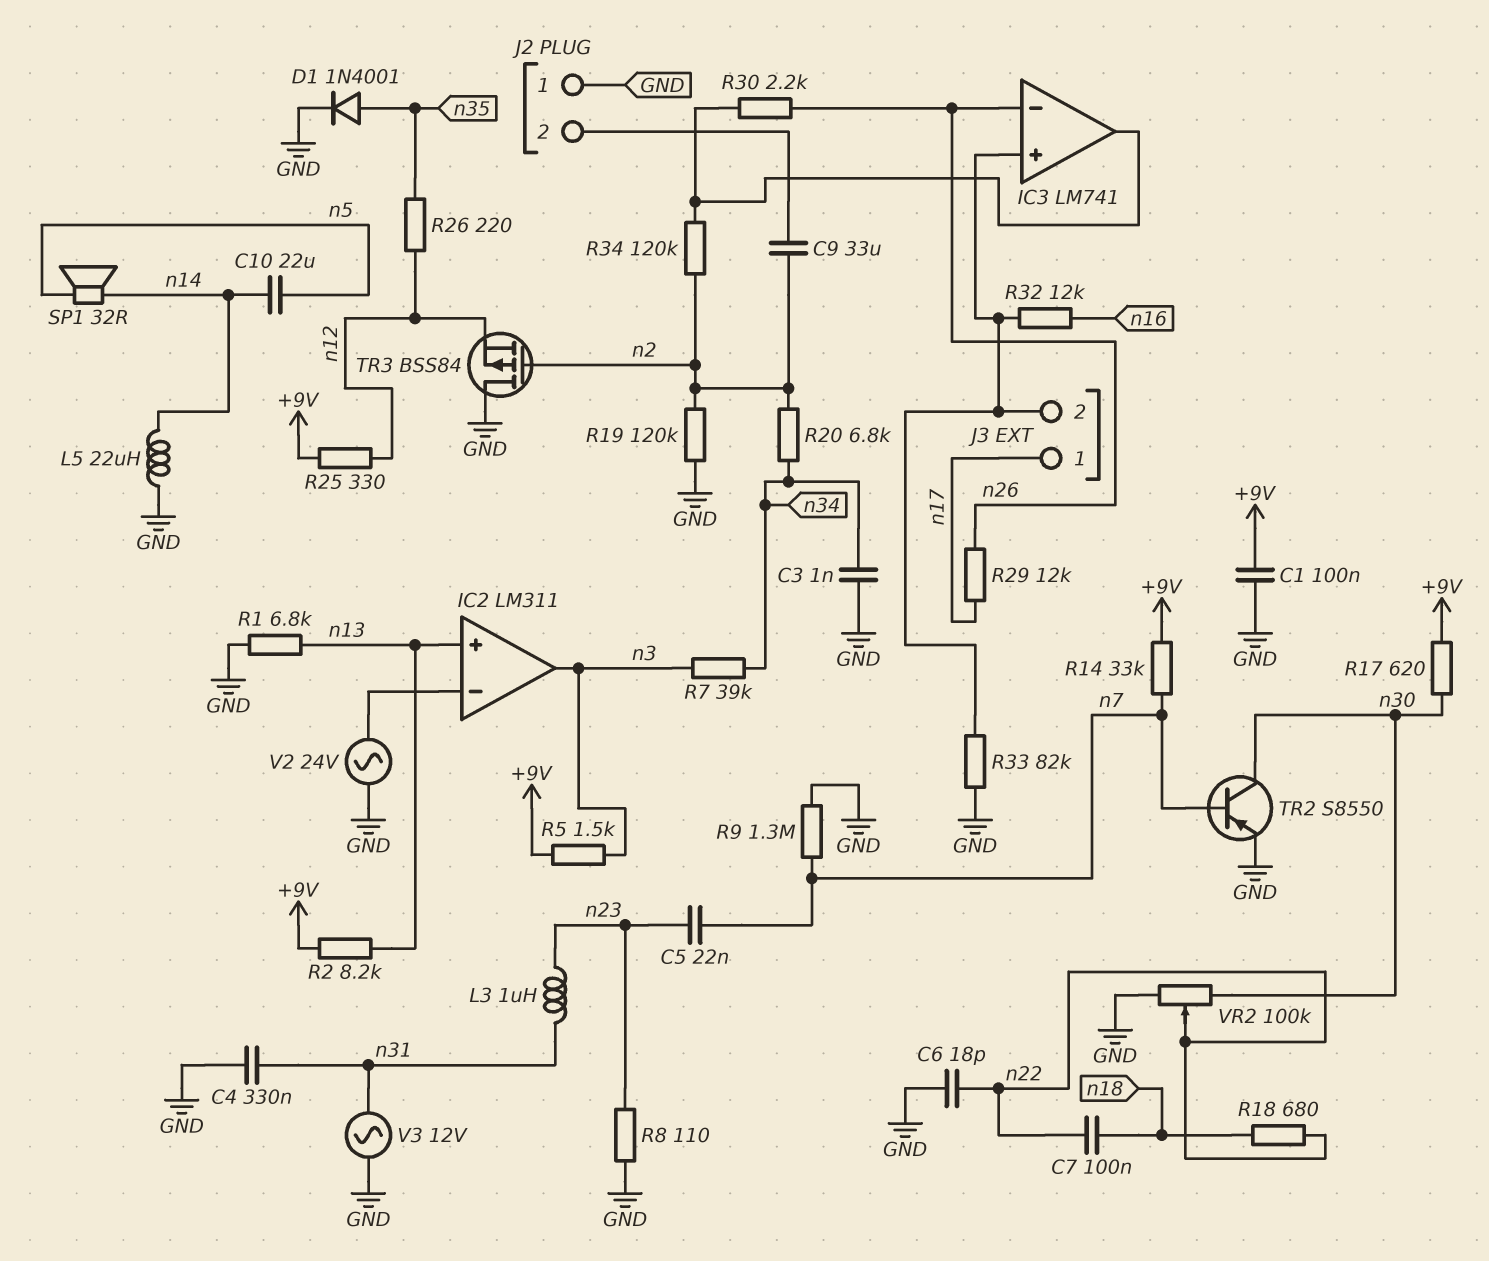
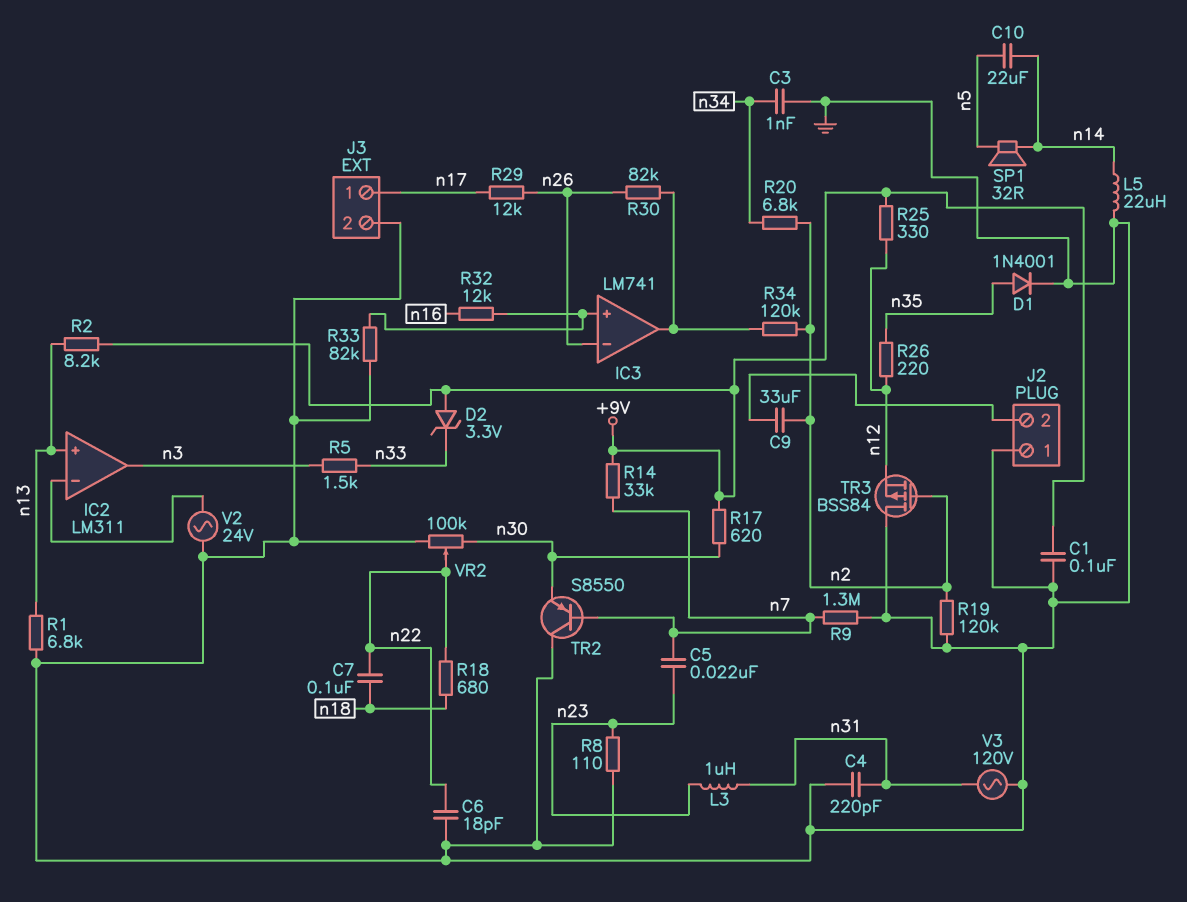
C4: 330nF (GND, n31) -> 220pF (GND, n31)
D2: none -> zener 3.3V (A +9V, K n33)
J3 pin 2: IC3/in+ -> GND
R5: 1.5k (+9V, n3) -> 1.5k (n3, n33)
R7: 39k (n3, n34) -> none
R30: 2.2k (IC3/out, n26) -> 82k (IC3/out, n26)
TR2: PNP S8550 (B n7, C n30, E GND) -> PNP S8550 (B n7, C GND, E n30)
V3: AC 12V (GND, n31) -> AC 120V (GND, n31)

